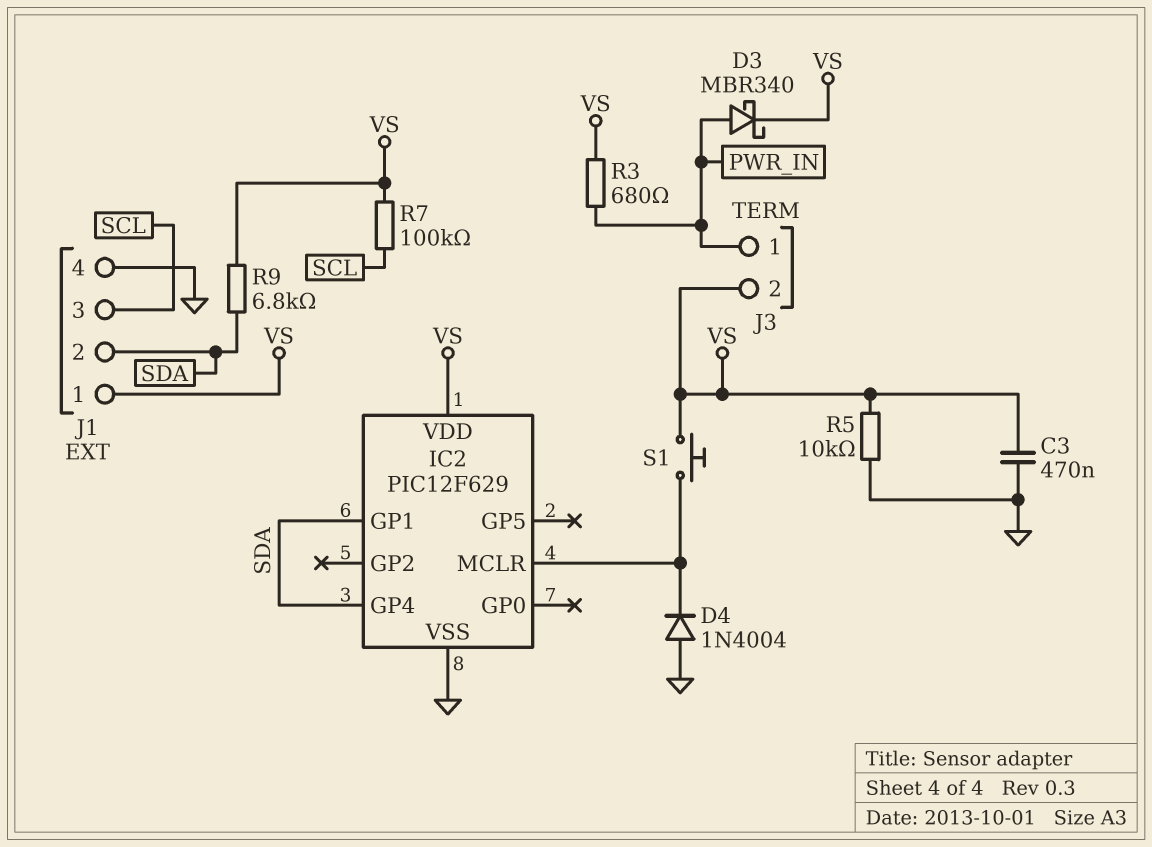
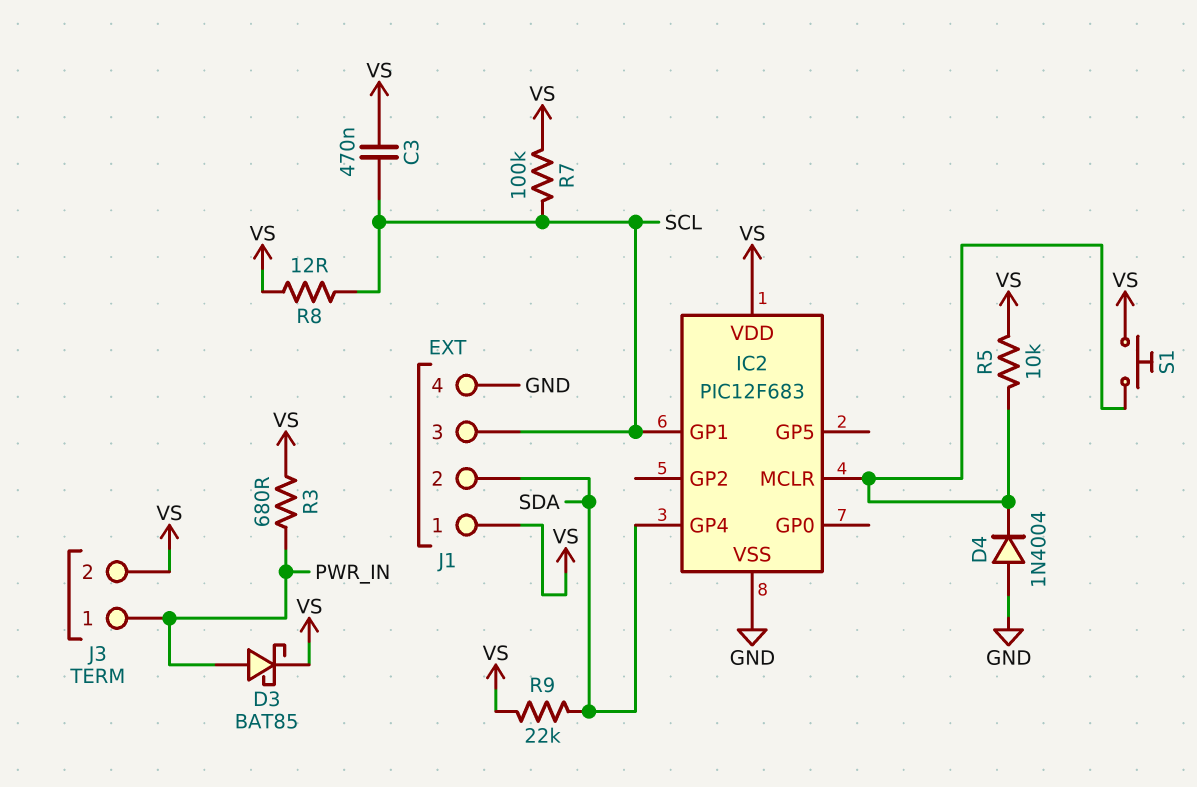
C3: 470nF (GND, VS) -> 470nF (SCL, VS)
D3: schottky MBR340 (A PWR_IN, K VS) -> schottky BAT85 (A PWR_IN, K VS)
IC2: PIC12F629 -> PIC12F683
IC2 pin GP1: SDA -> SCL
R5: 10k (GND, VS) -> 10k (IC2/MCLR, VS)
R8: none -> 12 (SCL, VS)
R9: 6.8k (SDA, VS) -> 22k (SDA, VS)

